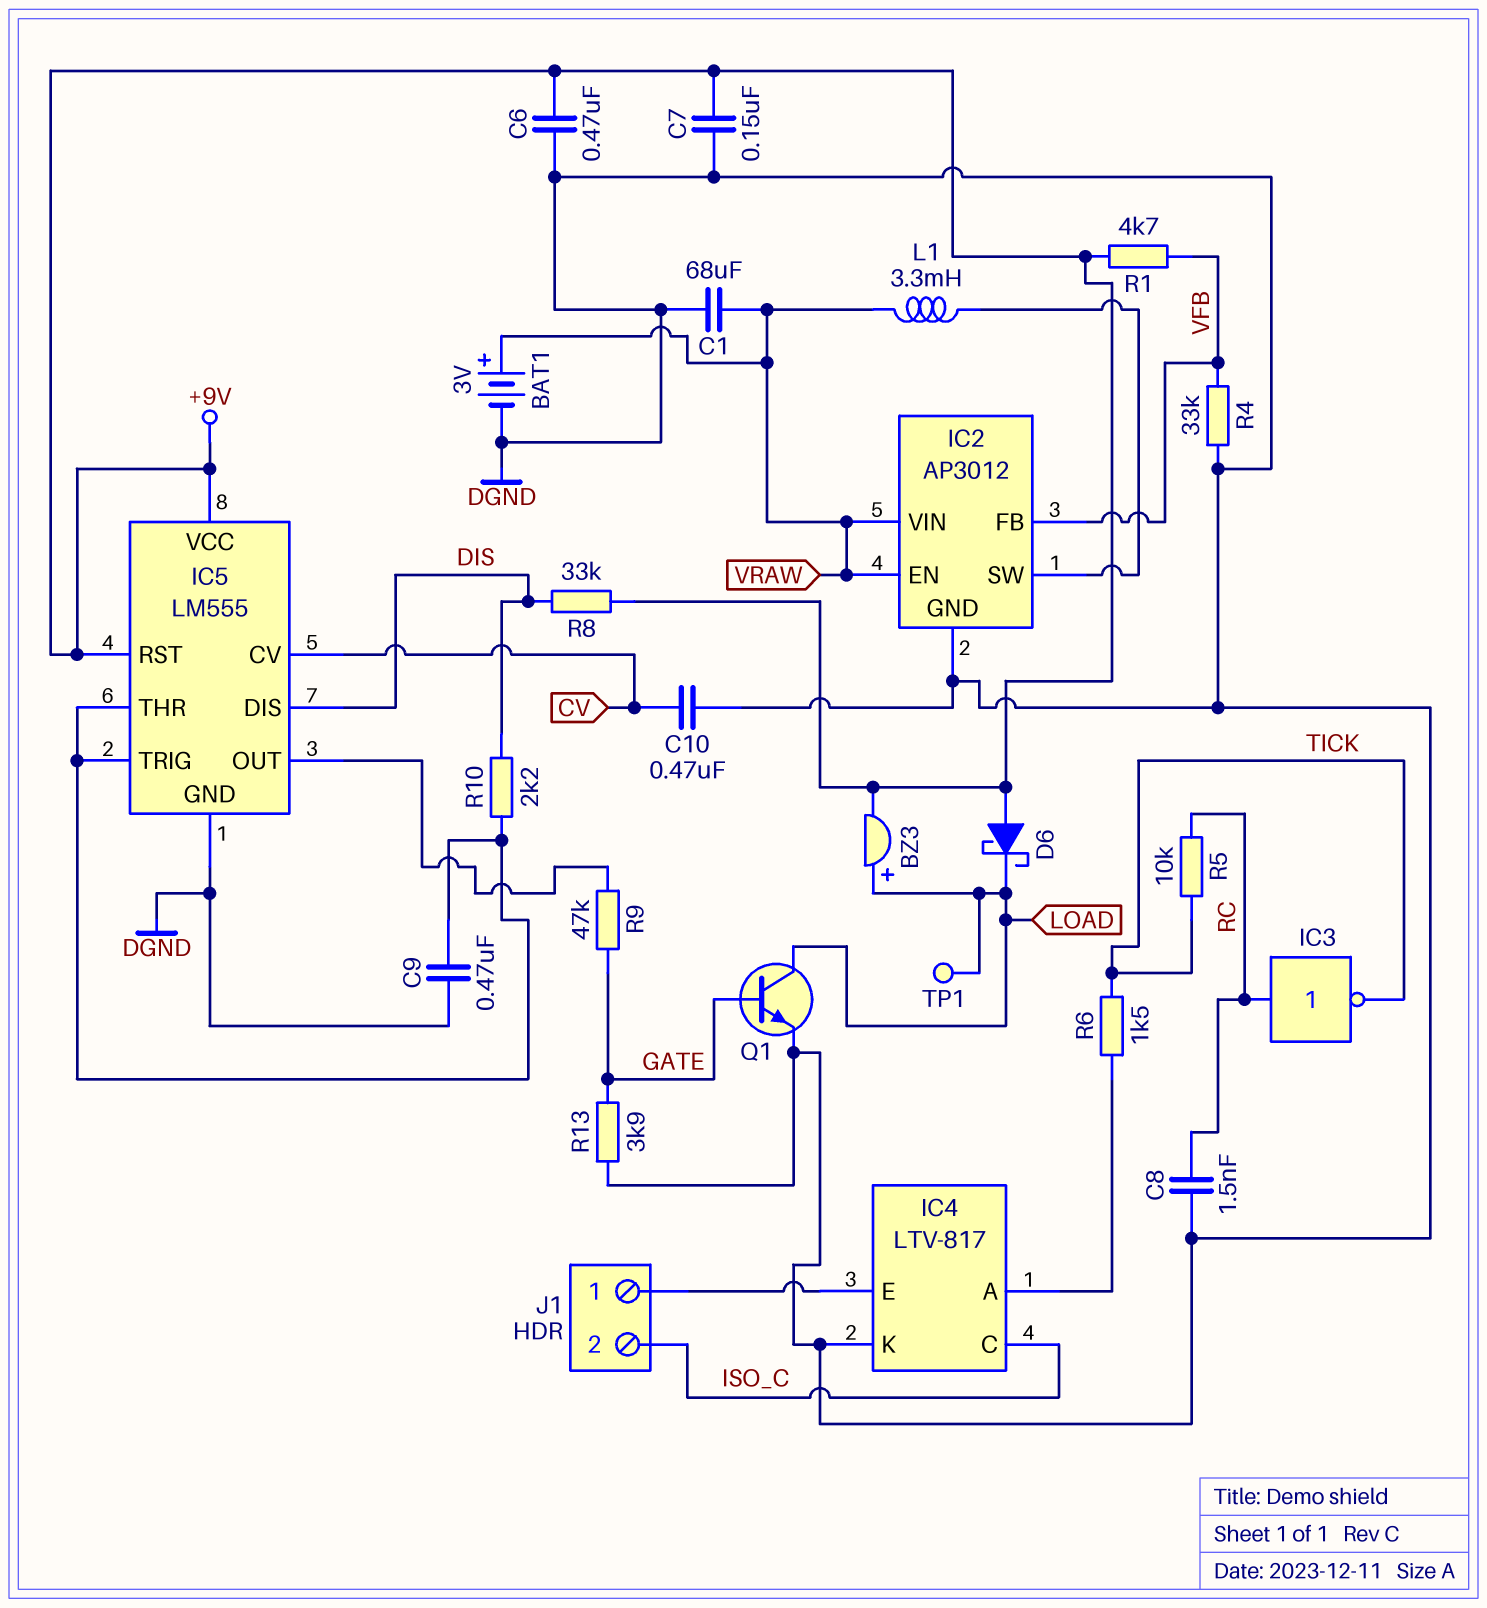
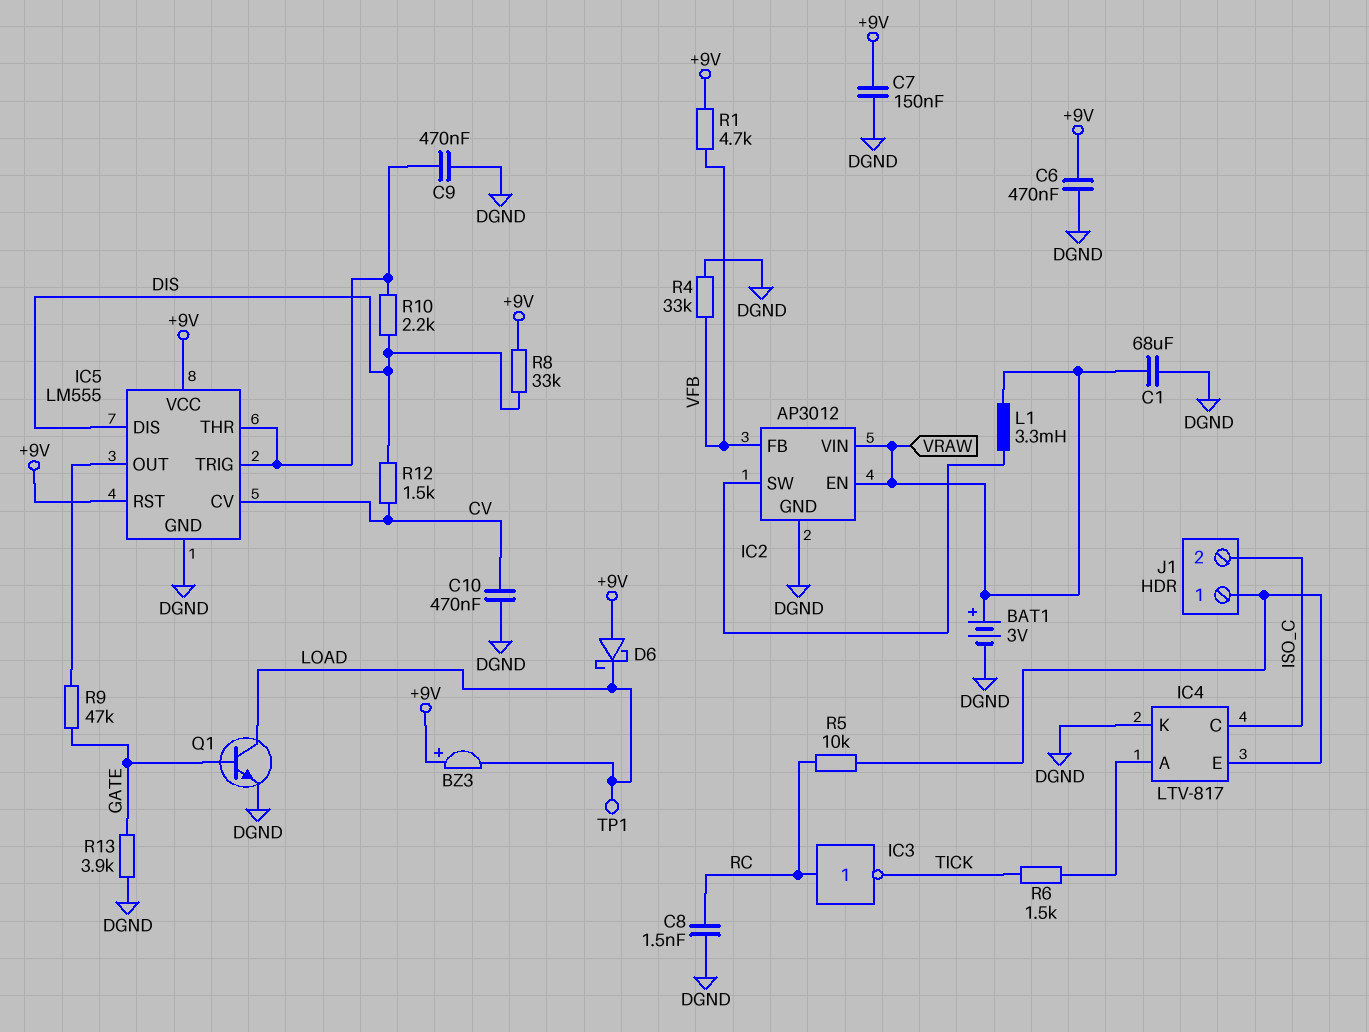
BZ3: buzzer (plus LOAD, minus +9V) -> buzzer (plus +9V, minus LOAD)
R5: 10k (RC, TICK) -> 10k (IC4/E, RC)
R12: none -> 1.5k (CV, DIS)

